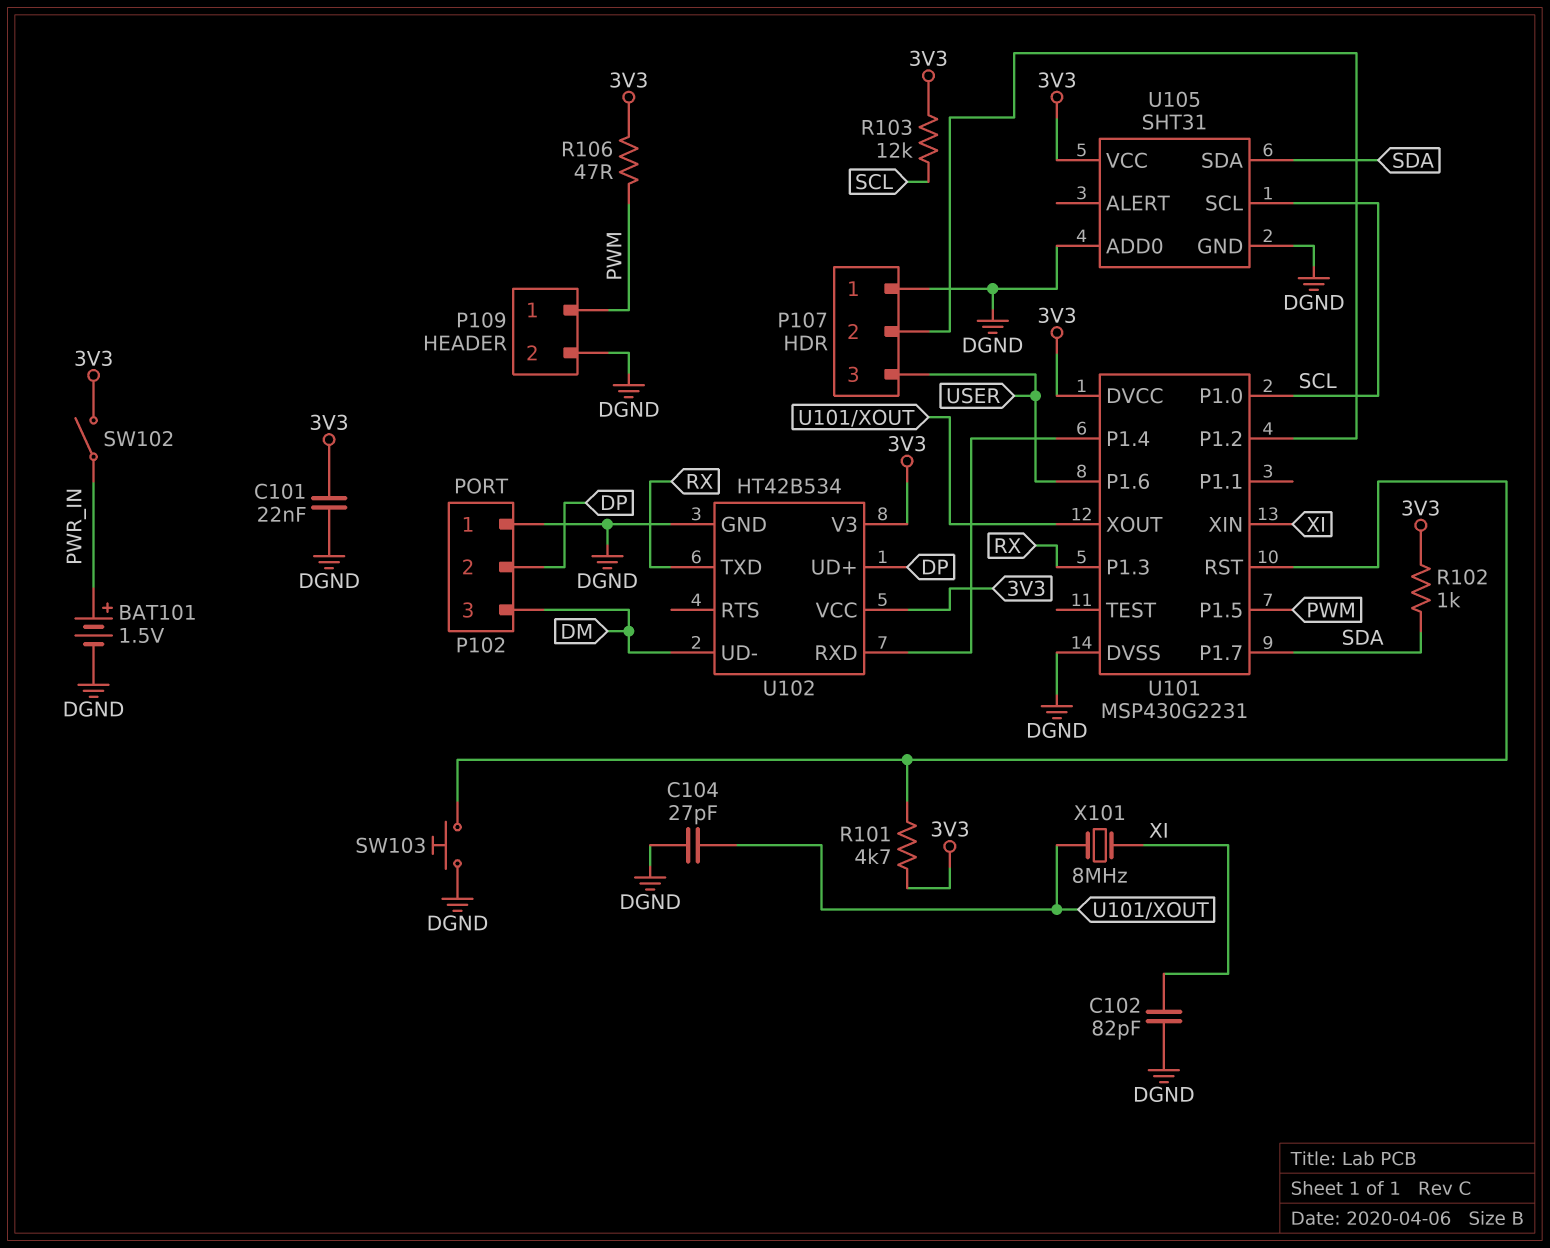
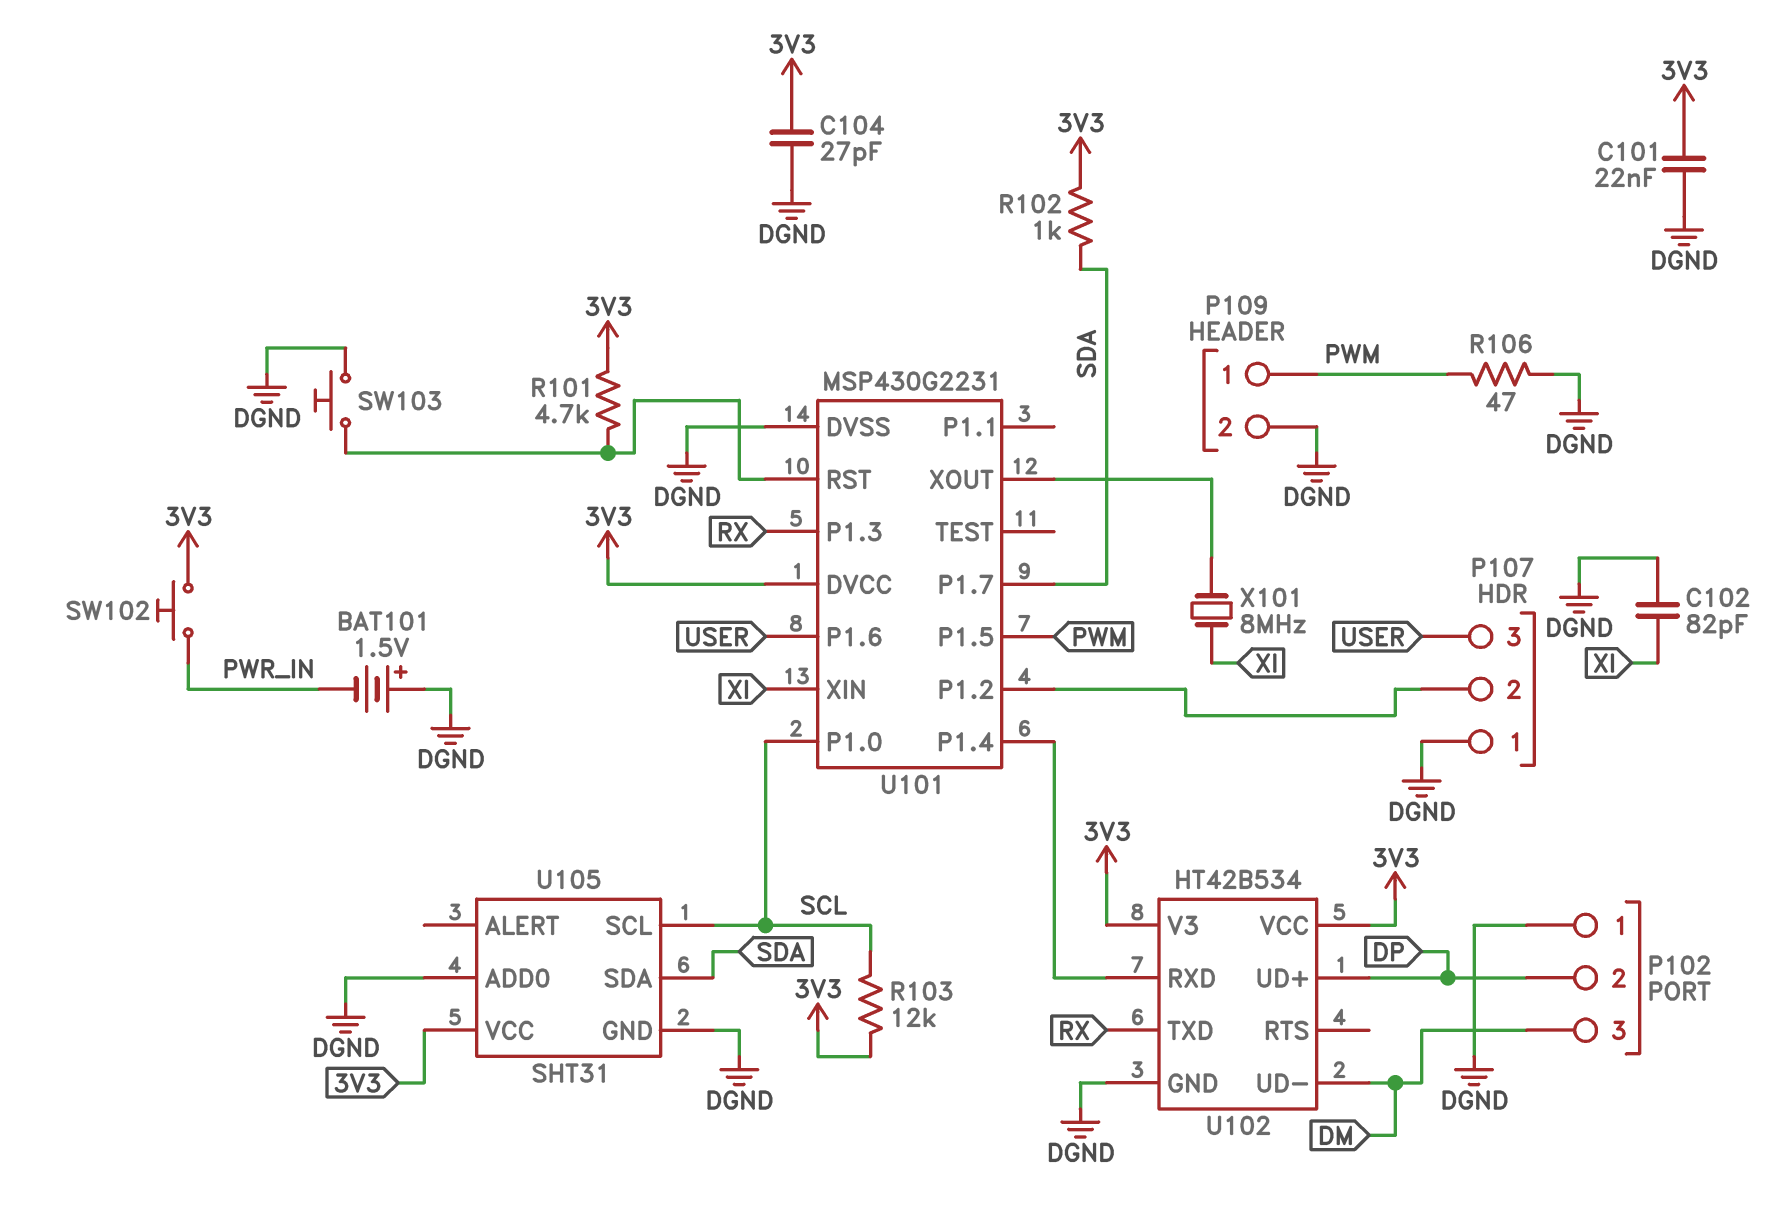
BAT101: 1.5V (plus PWR_IN, minus DGND) -> 1.5V (plus DGND, minus PWR_IN)
C104: 27pF (DGND, U101/XOUT) -> 27pF (3V3, DGND)
R106: 47 (3V3, PWM) -> 47 (DGND, PWM)
SW102: switch (3V3, PWR_IN) -> button (3V3, PWR_IN)

